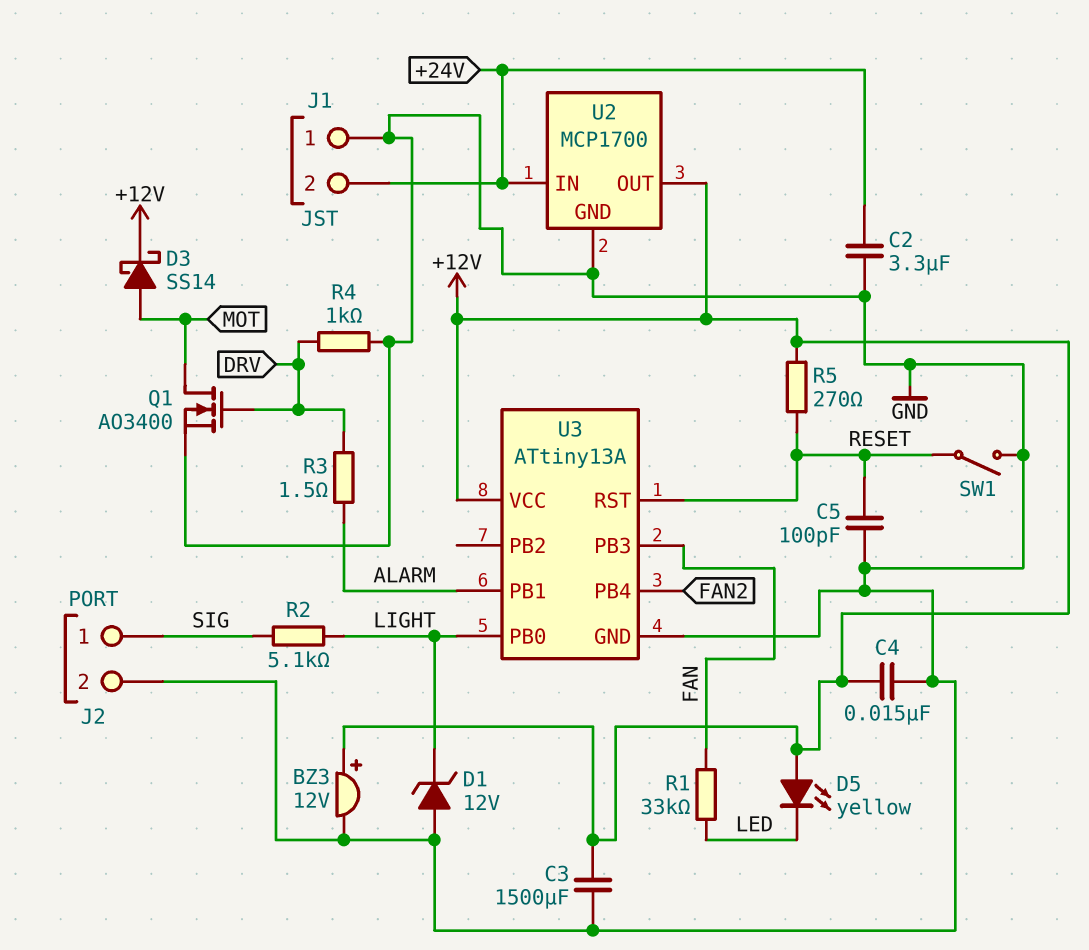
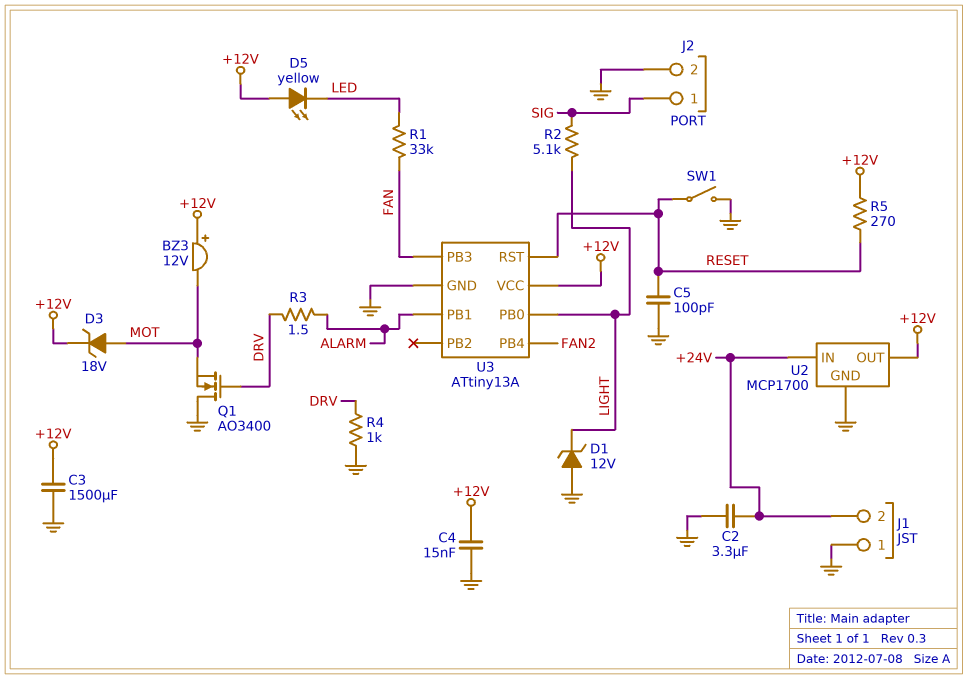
BZ3: buzzer 12V (plus +12V, minus GND) -> buzzer 12V (plus +12V, minus MOT)
D3: schottky SS14 (A MOT, K +12V) -> zener 18V (A MOT, K +12V)
Q1: NMOS AO3400 (G DRV, D MOT, S GND) -> NMOS AO3400 (G DRV, D GND, S MOT)

